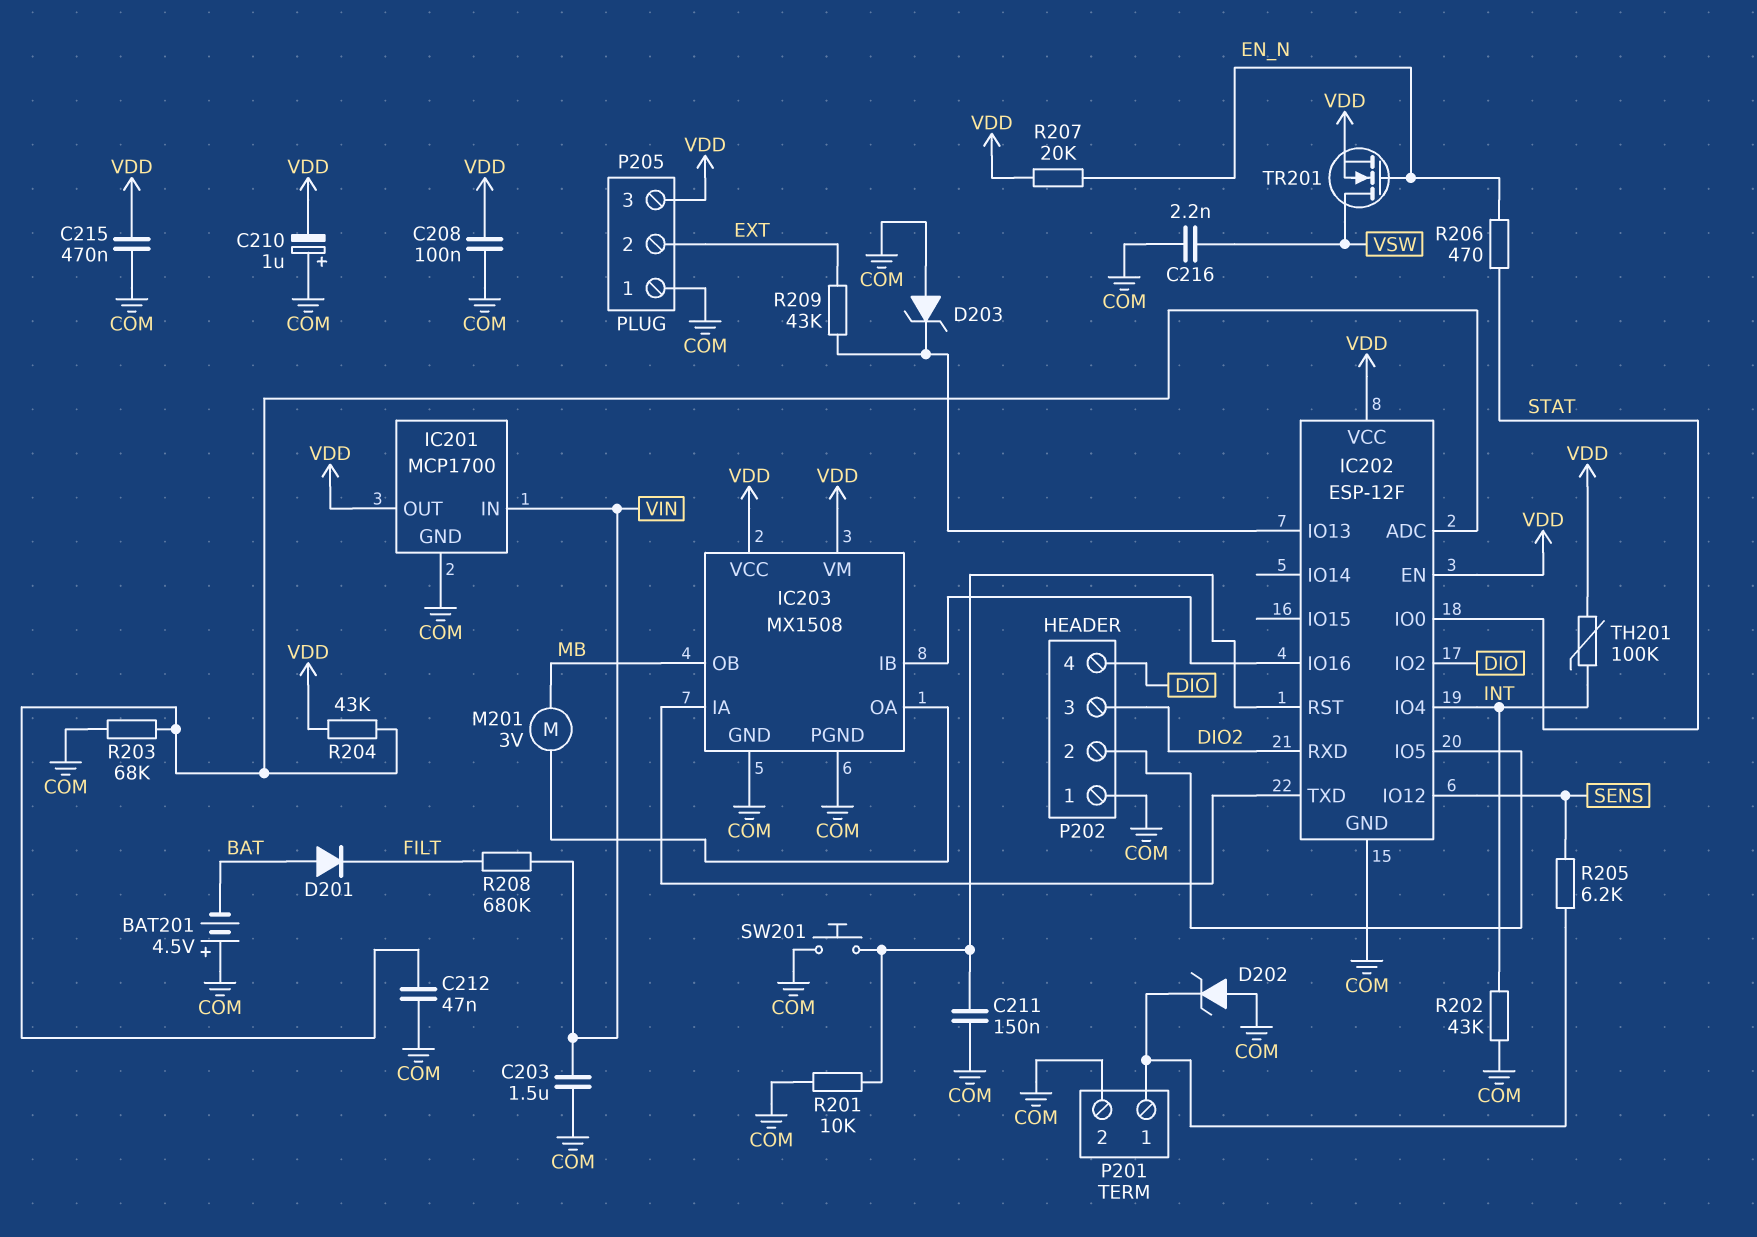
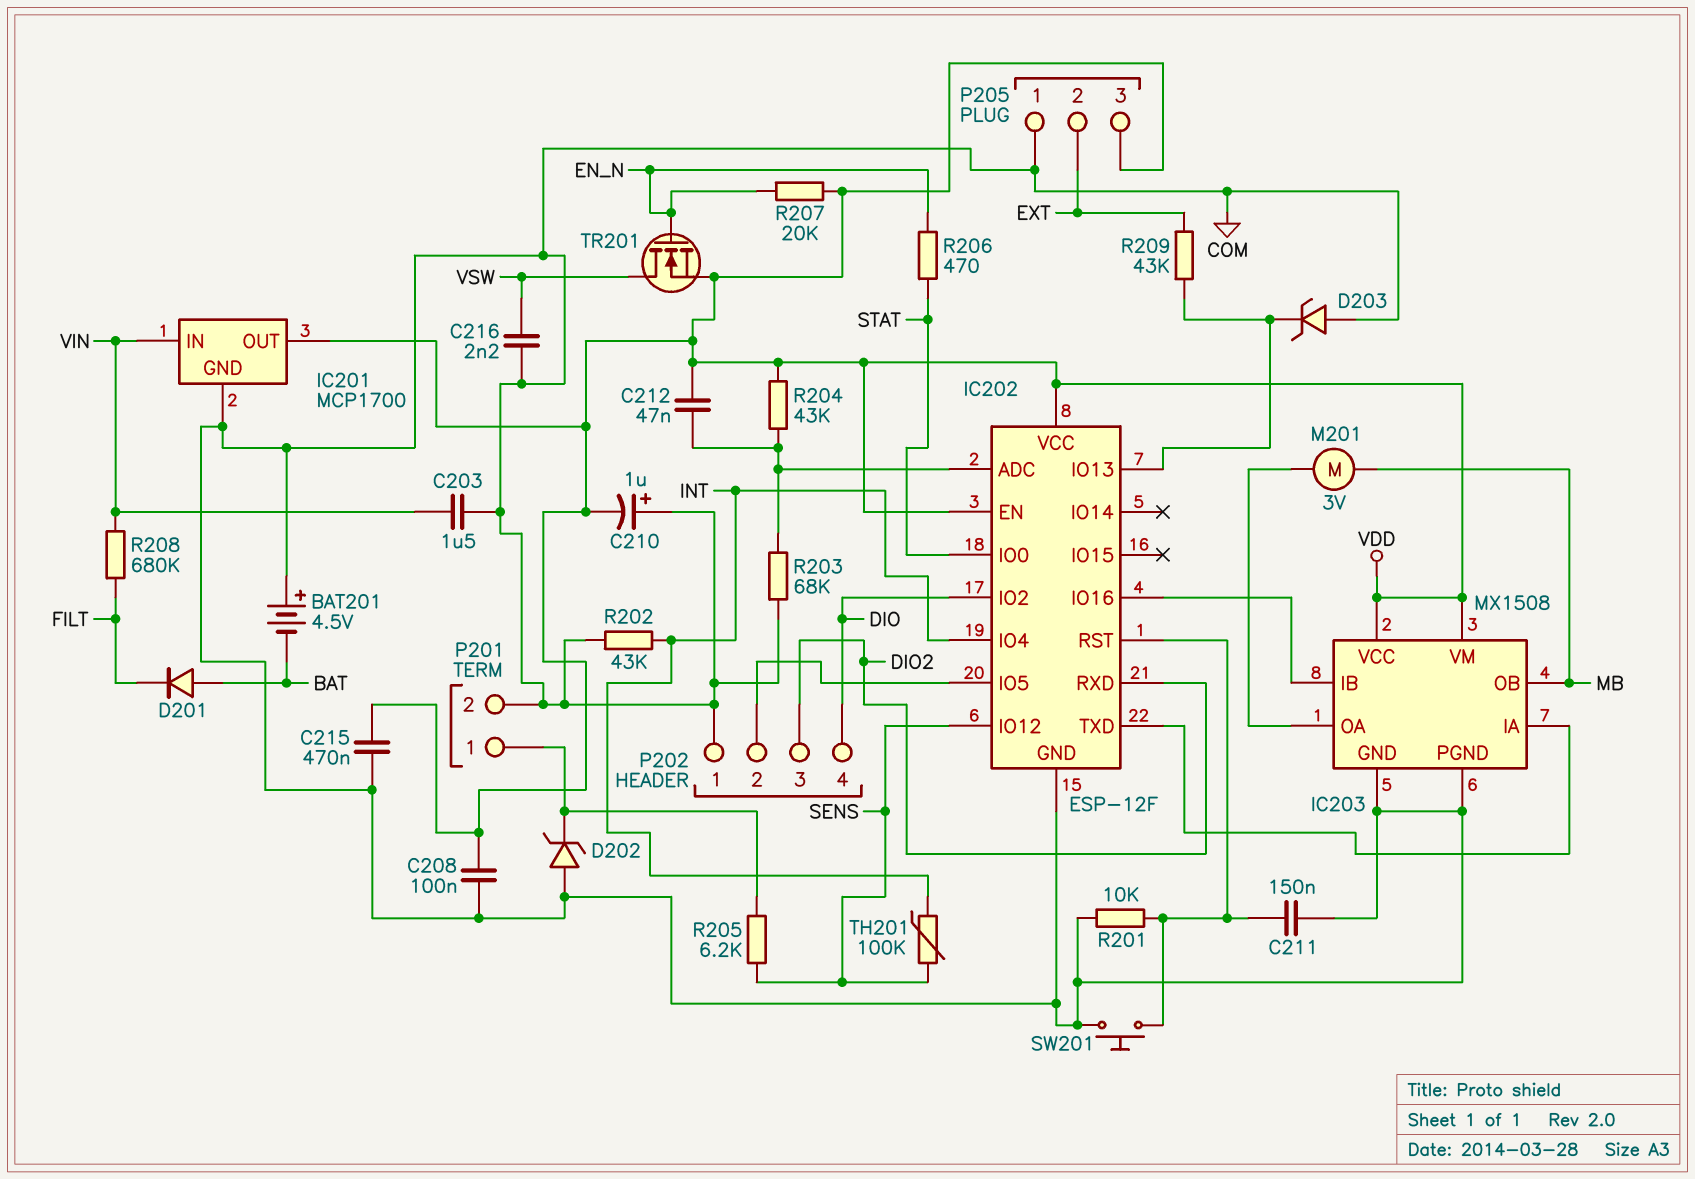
C212: 47nF (COM, IC202/ADC) -> 47nF (IC202/ADC, VDD)
TH201: 100k (INT, VDD) -> 100k (INT, SENS)

